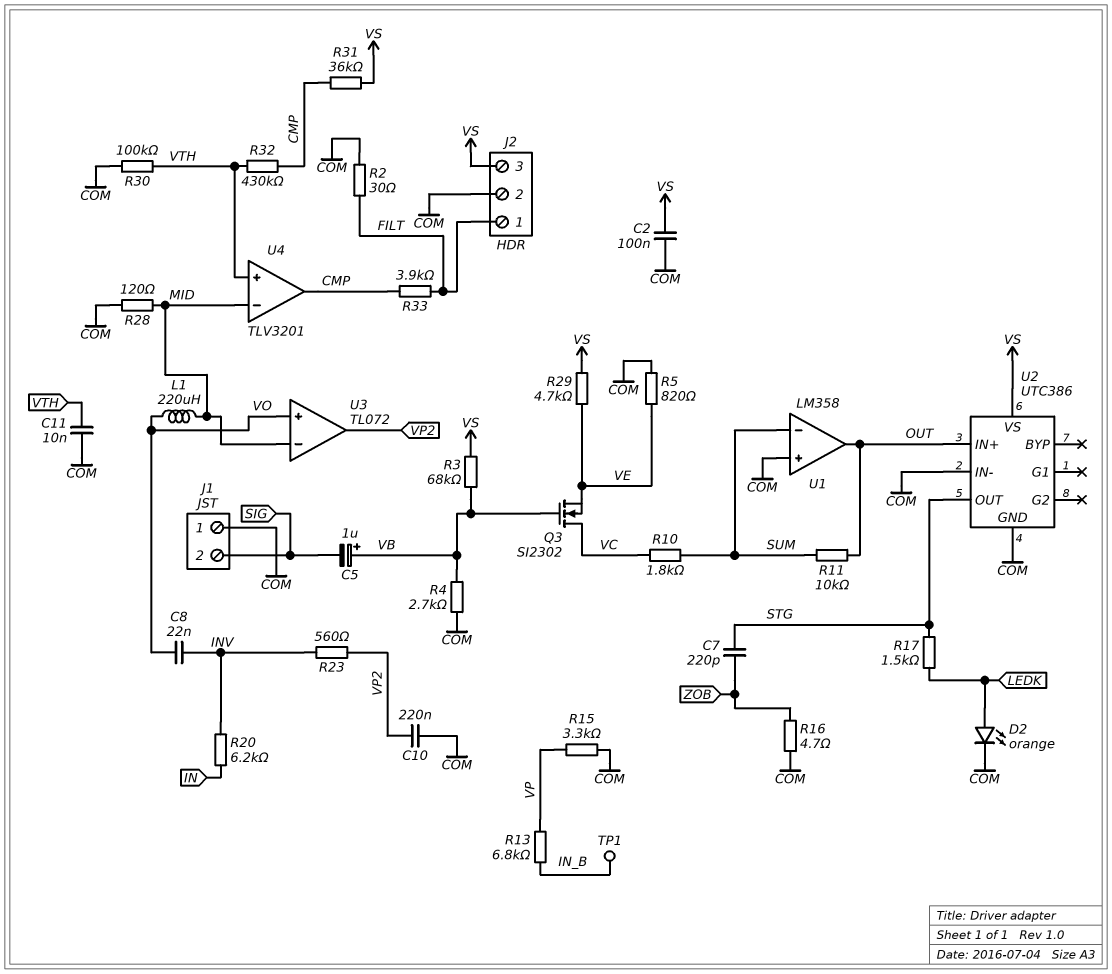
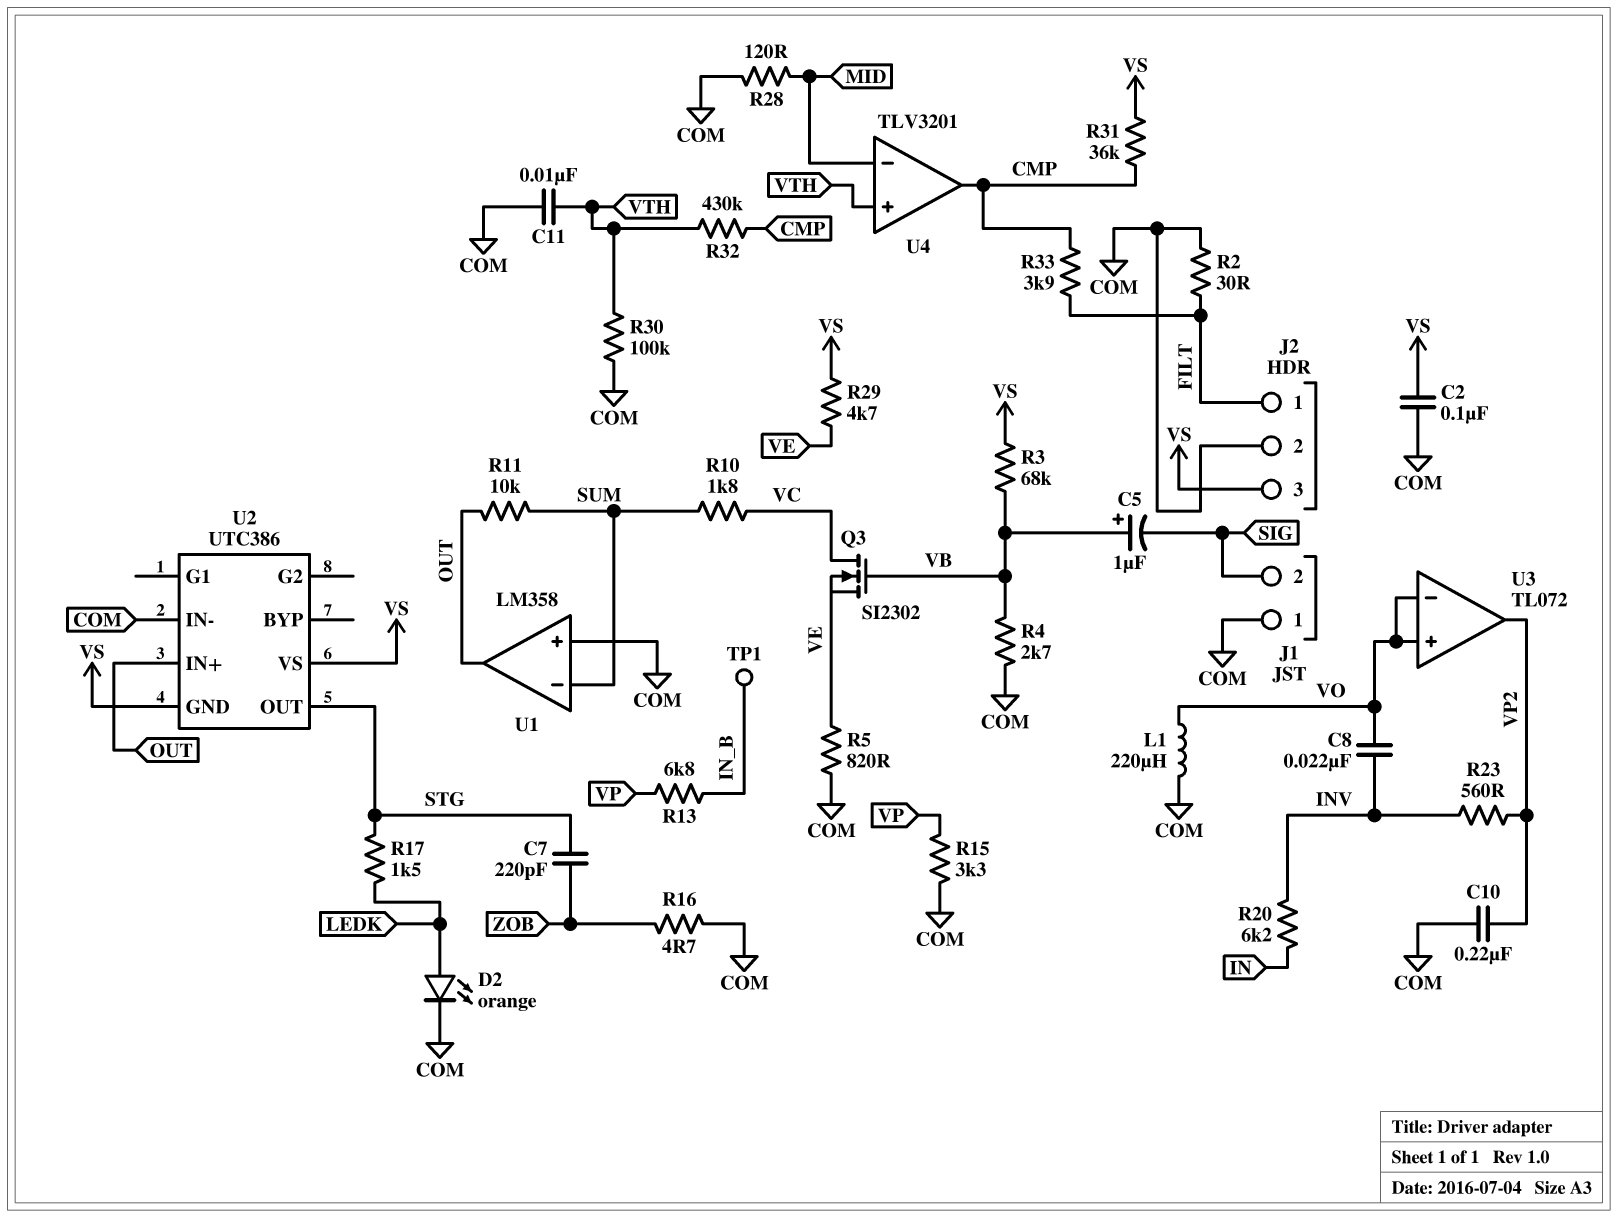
L1: 220uH (MID, VO) -> 220uH (COM, VO)
U2 pin GND: COM -> VS
U3 pin in-: MID -> VO

